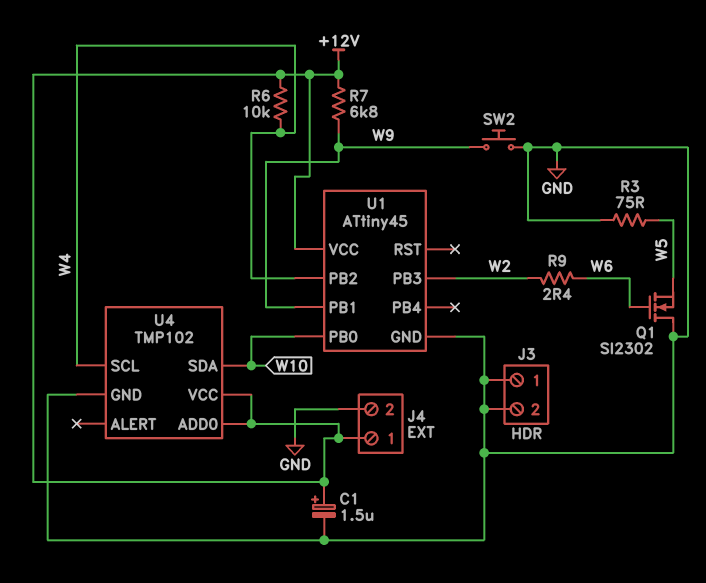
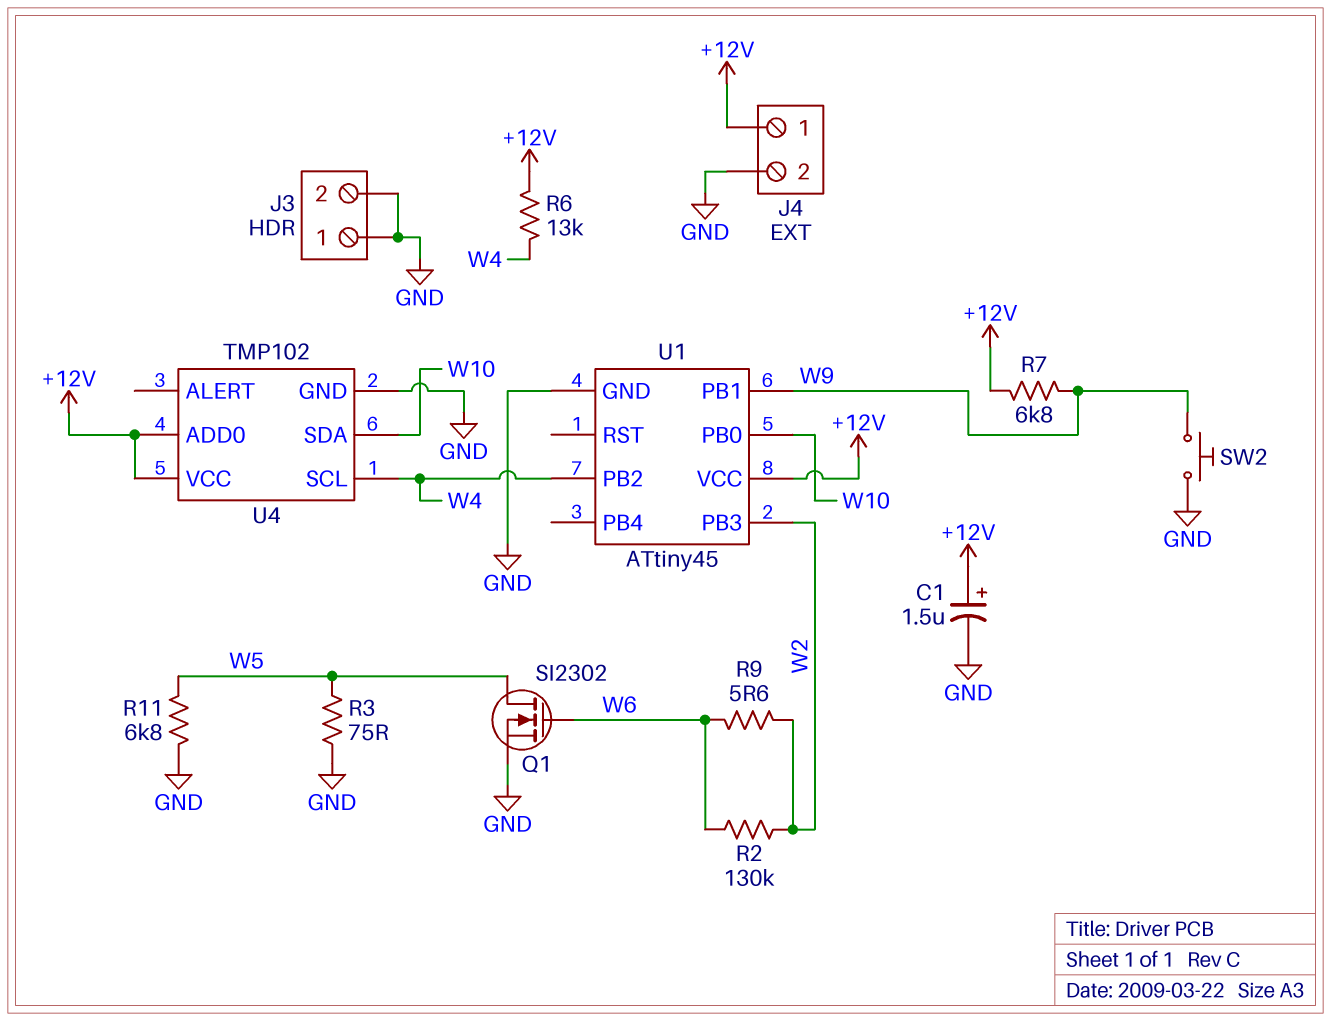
Q1: NMOS SI2302 (G W6, D GND, S W5) -> NMOS SI2302 (G W6, D W5, S GND)
R2: none -> 130k (W2, W6)
R6: 10k (+12V, W4) -> 13k (+12V, W4)
R9: 2.4 (W2, W6) -> 5.6 (W2, W6)
R11: none -> 6.8k (GND, W5)

